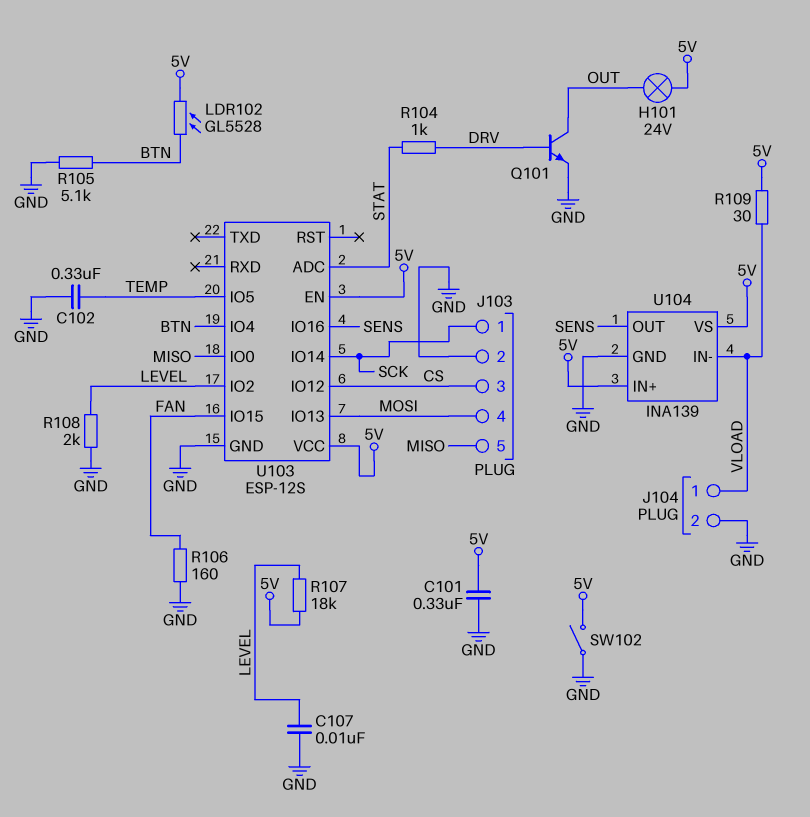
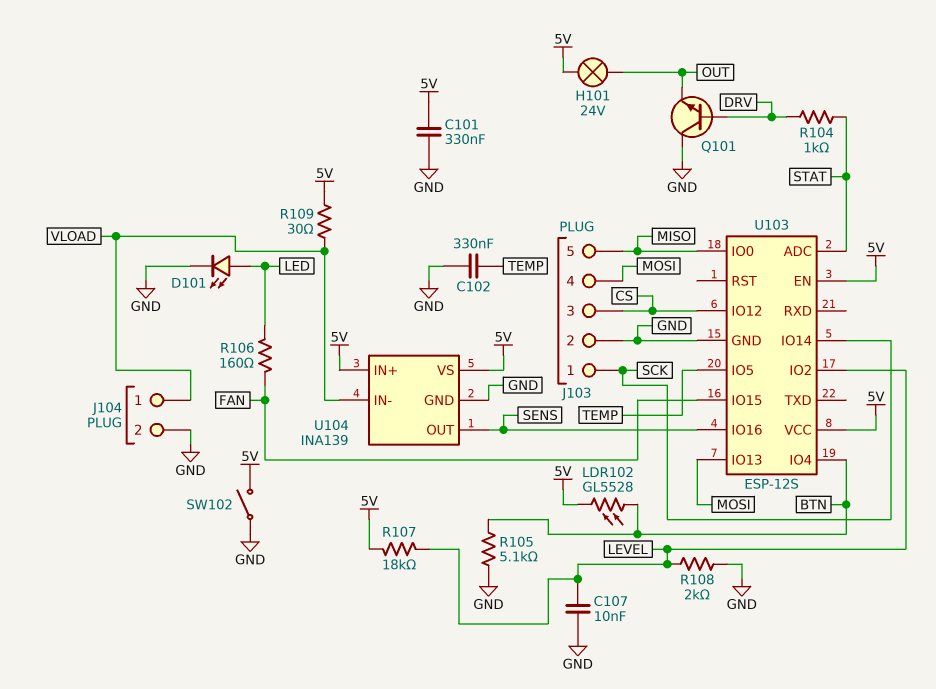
D101: none -> LED (A LED, K GND)
Q101: NPN (B DRV, C OUT, E GND) -> NPN (B DRV, C GND, E OUT)
R106: 160 (FAN, GND) -> 160 (FAN, LED)

